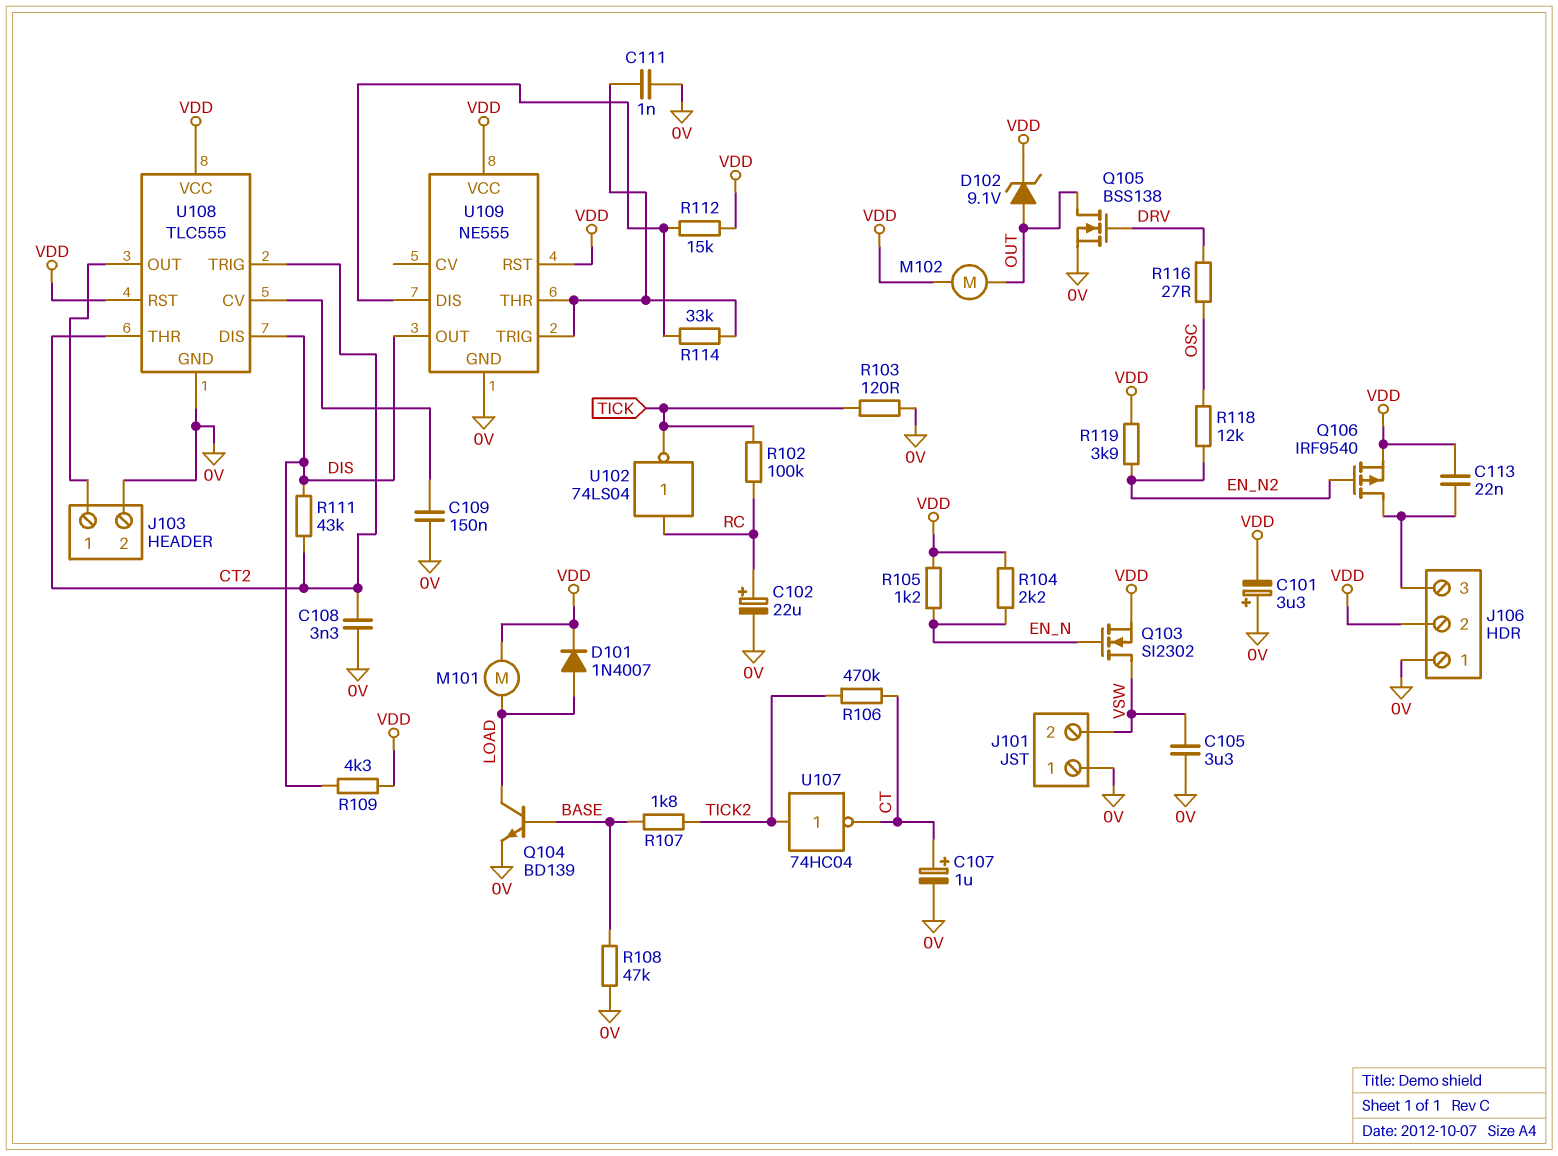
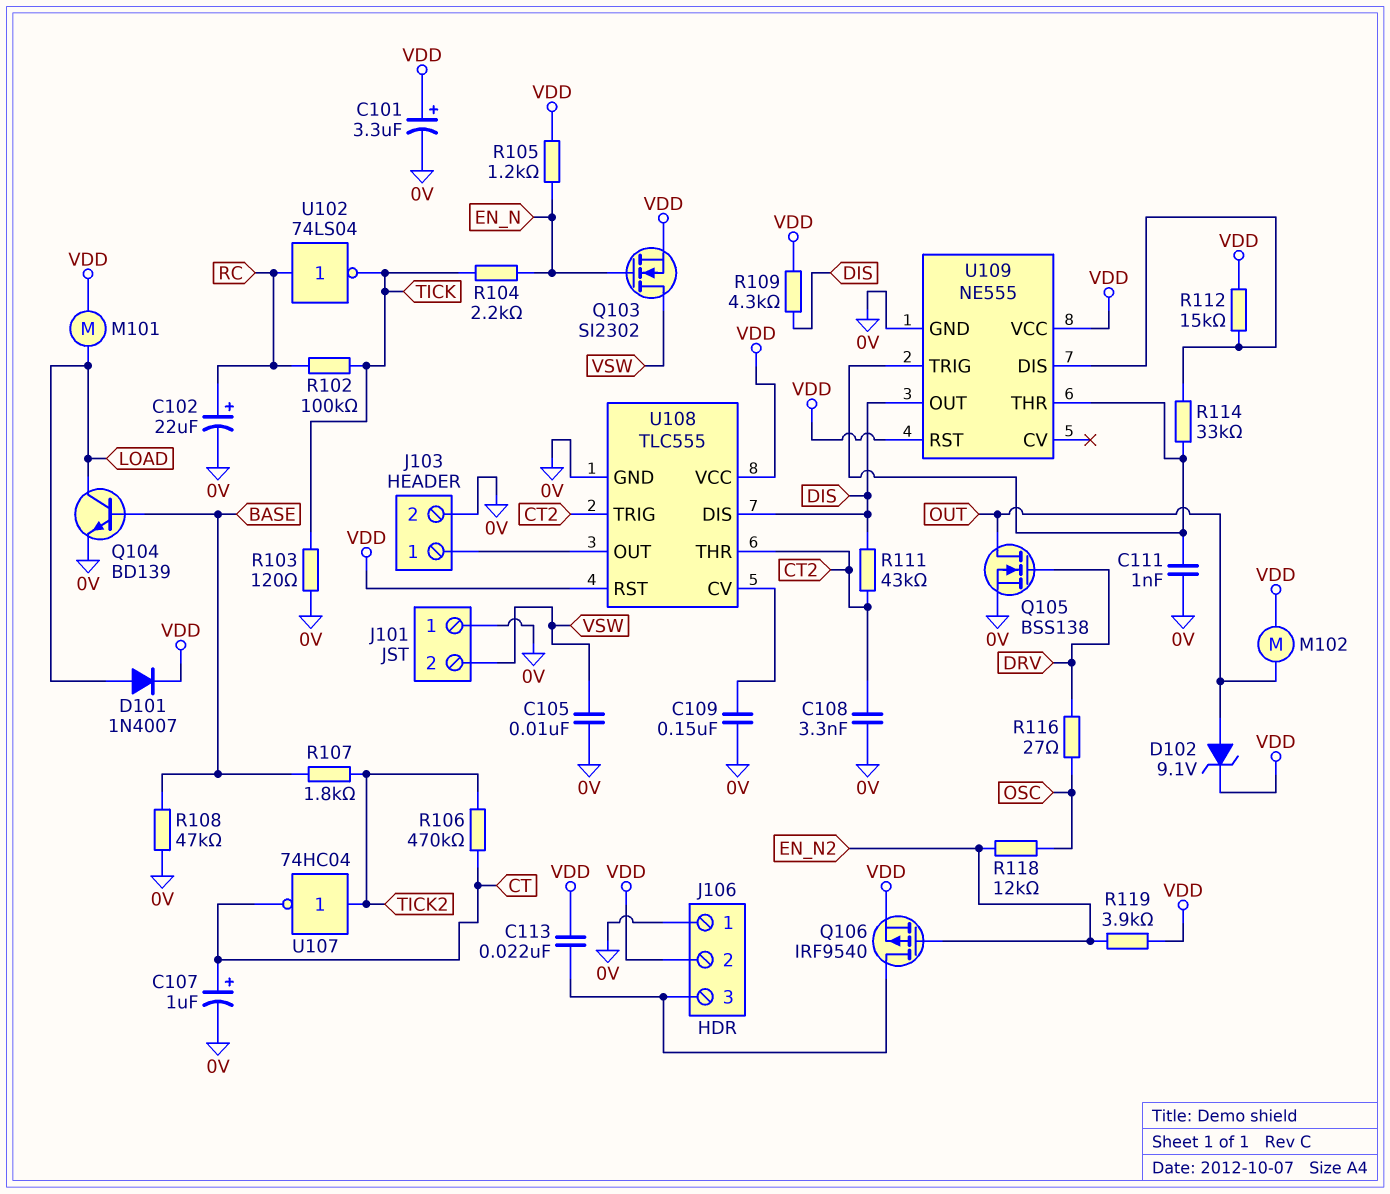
C101: 3.3uF (plus 0V, minus VDD) -> 3.3uF (plus VDD, minus 0V)
C105: 3.3uF (0V, VSW) -> 10nF (0V, VSW)
R104: 2.2k (EN_N, VDD) -> 2.2k (EN_N, TICK)

